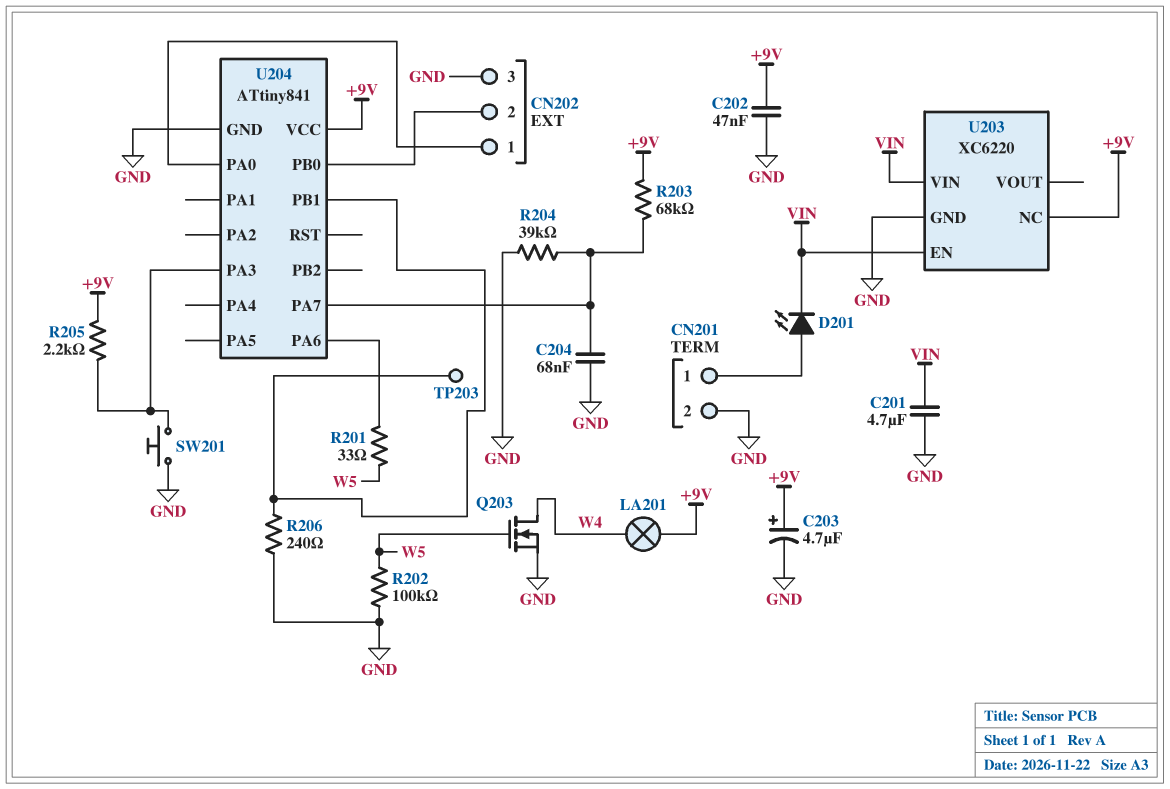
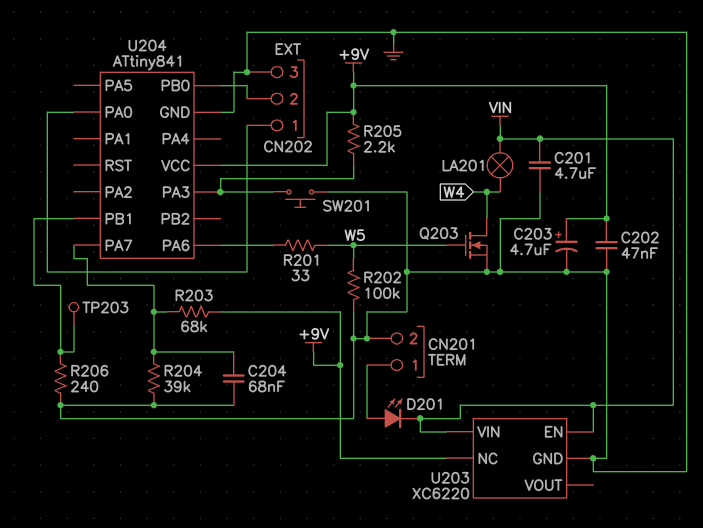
LA201: lamp (+9V, W4) -> lamp (VIN, W4)

